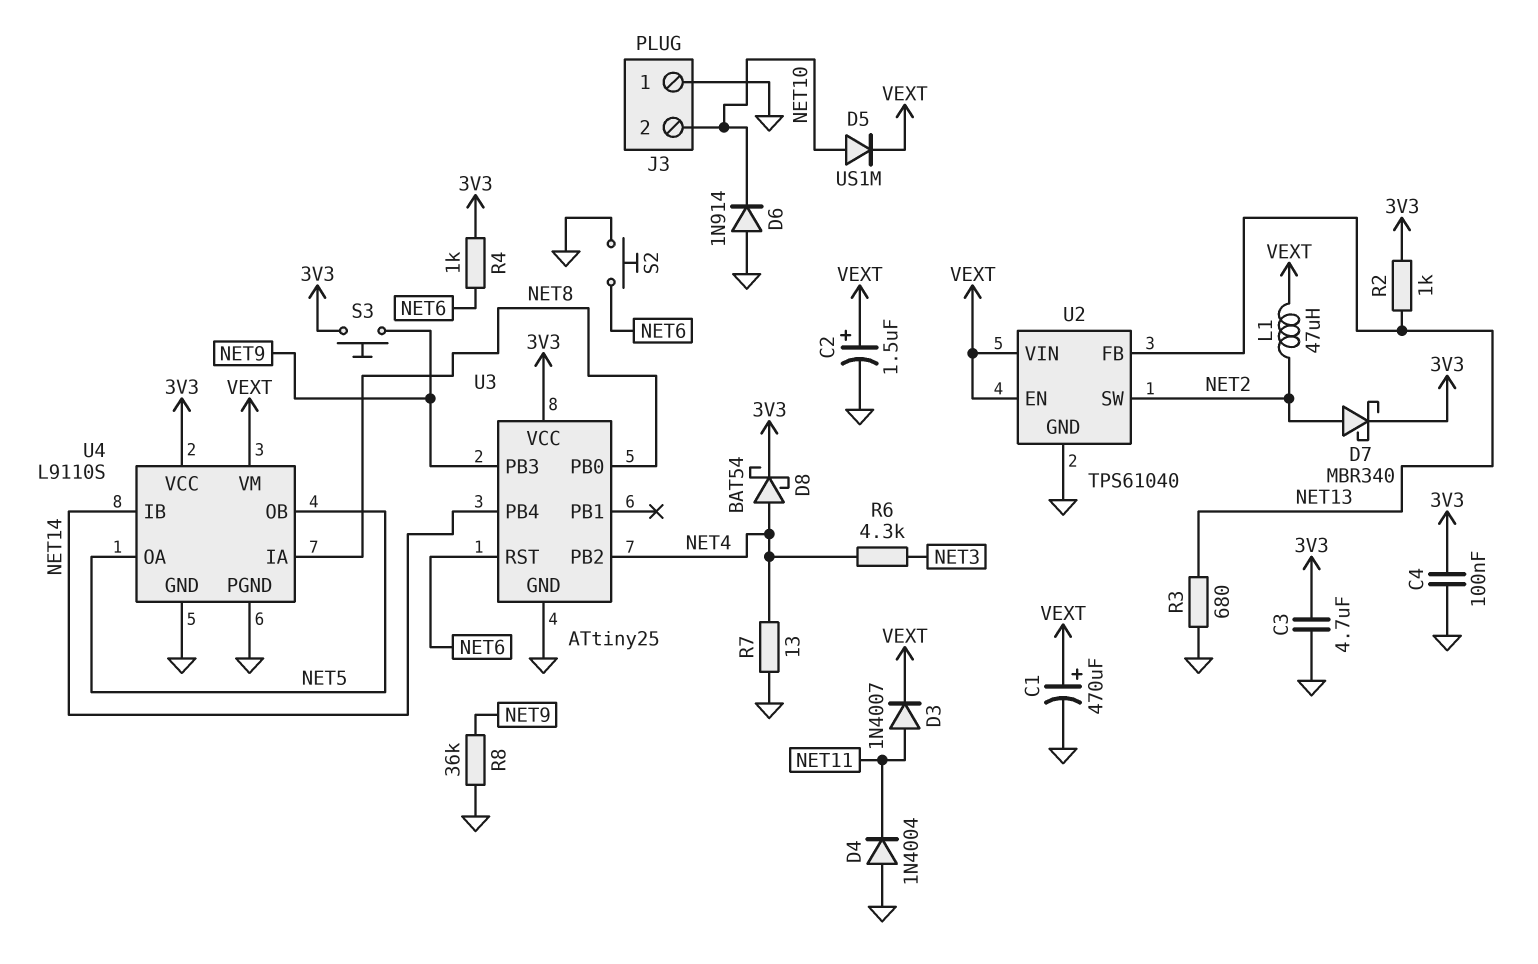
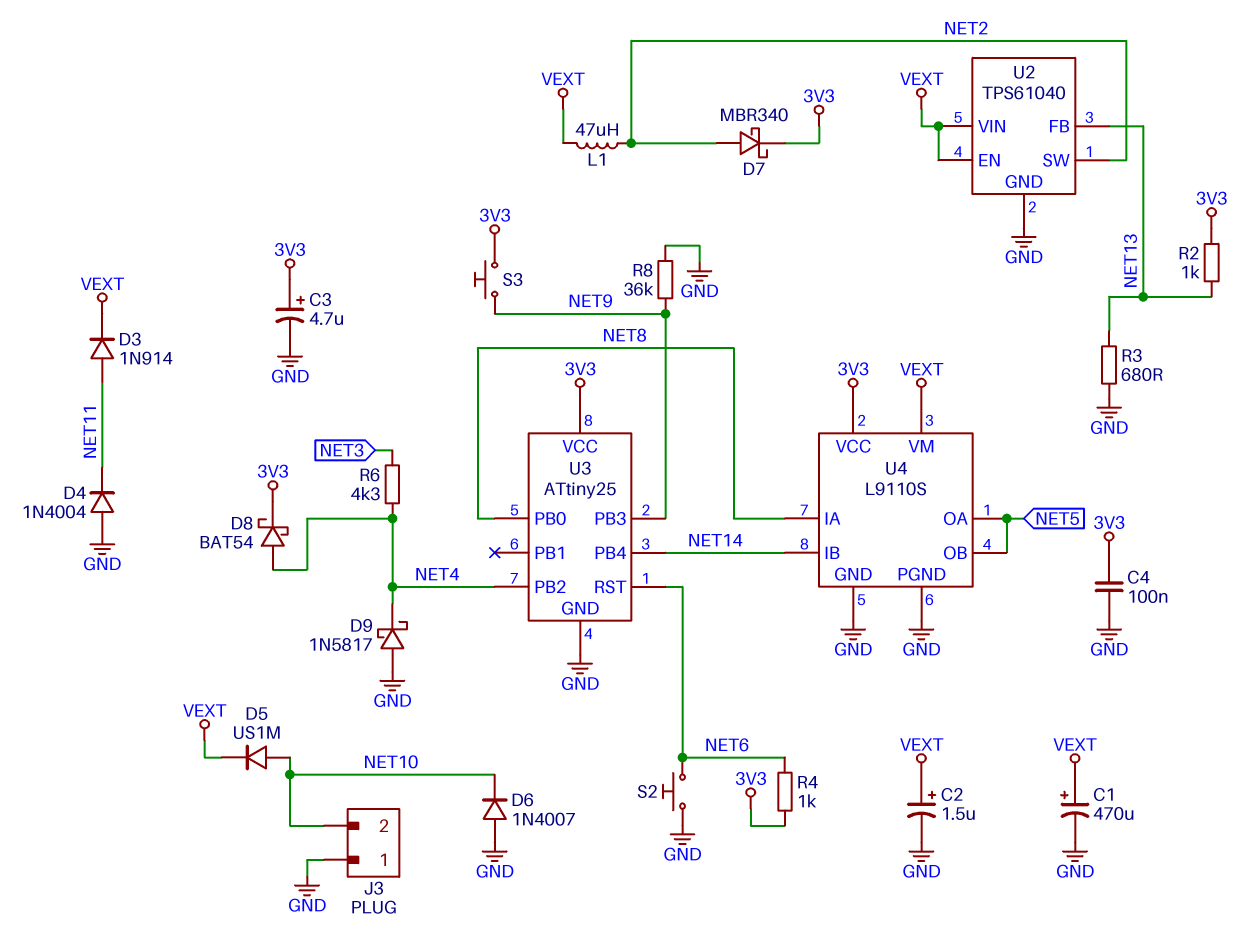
C3: 4.7uF (3V3, GND) -> 4.7uF (plus 3V3, minus GND)
D3: diode 1N4007 (A NET11, K VEXT) -> diode 1N914 (A NET11, K VEXT)
D6: diode 1N914 (A GND, K NET10) -> diode 1N4007 (A GND, K NET10)
D9: none -> schottky 1N5817 (A GND, K NET4)
R7: 13 (GND, NET4) -> none

